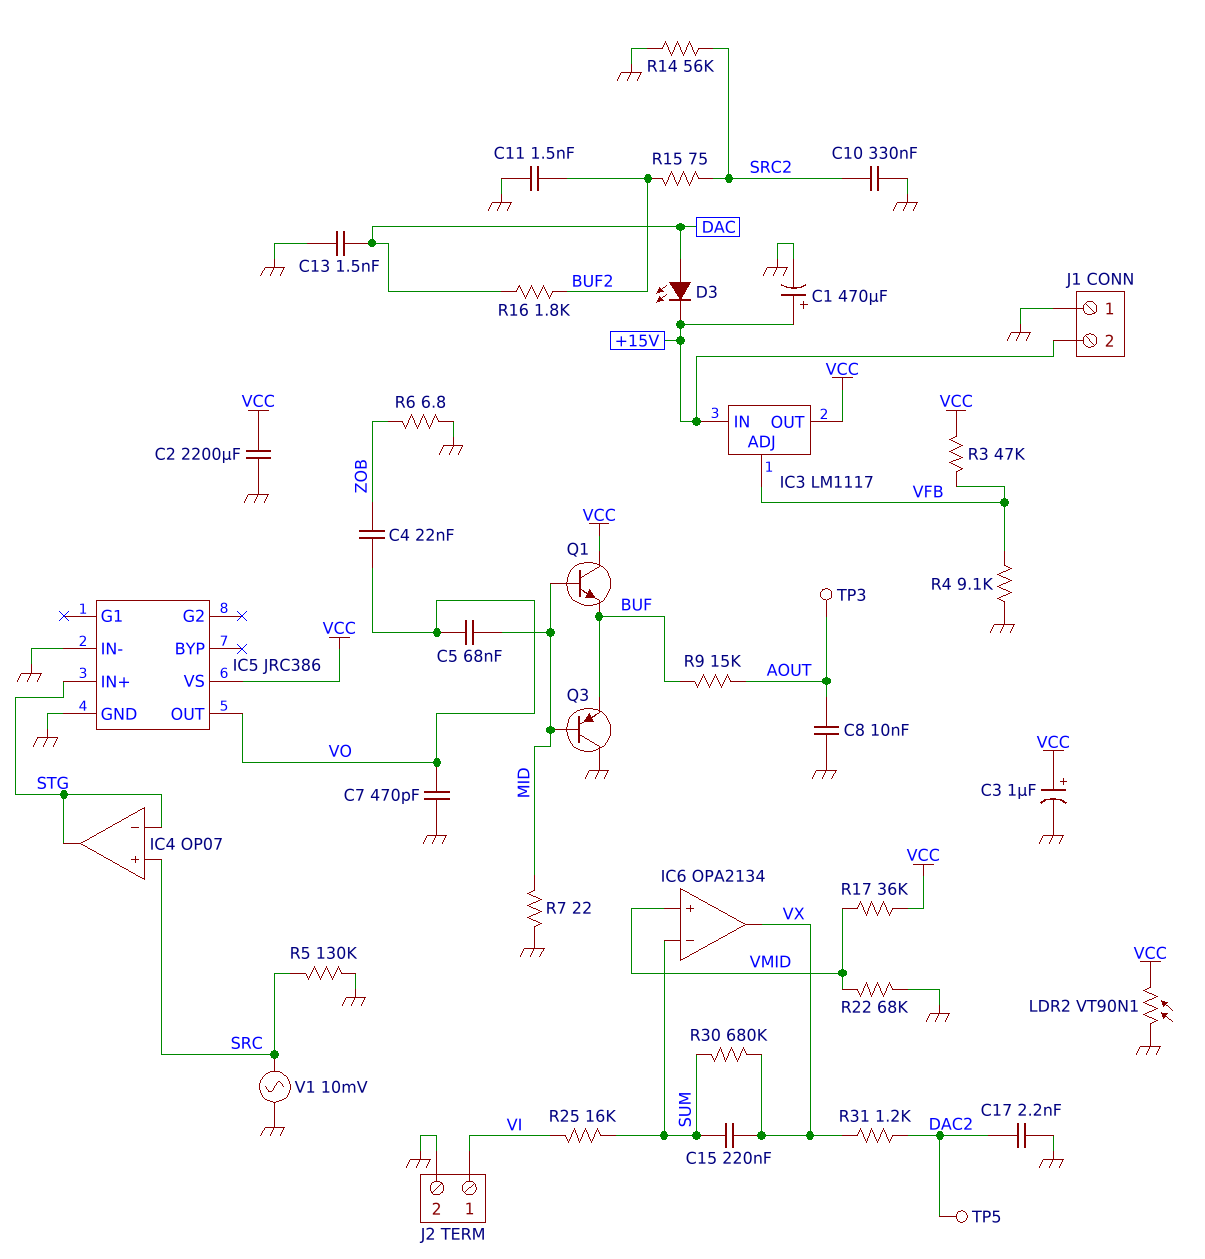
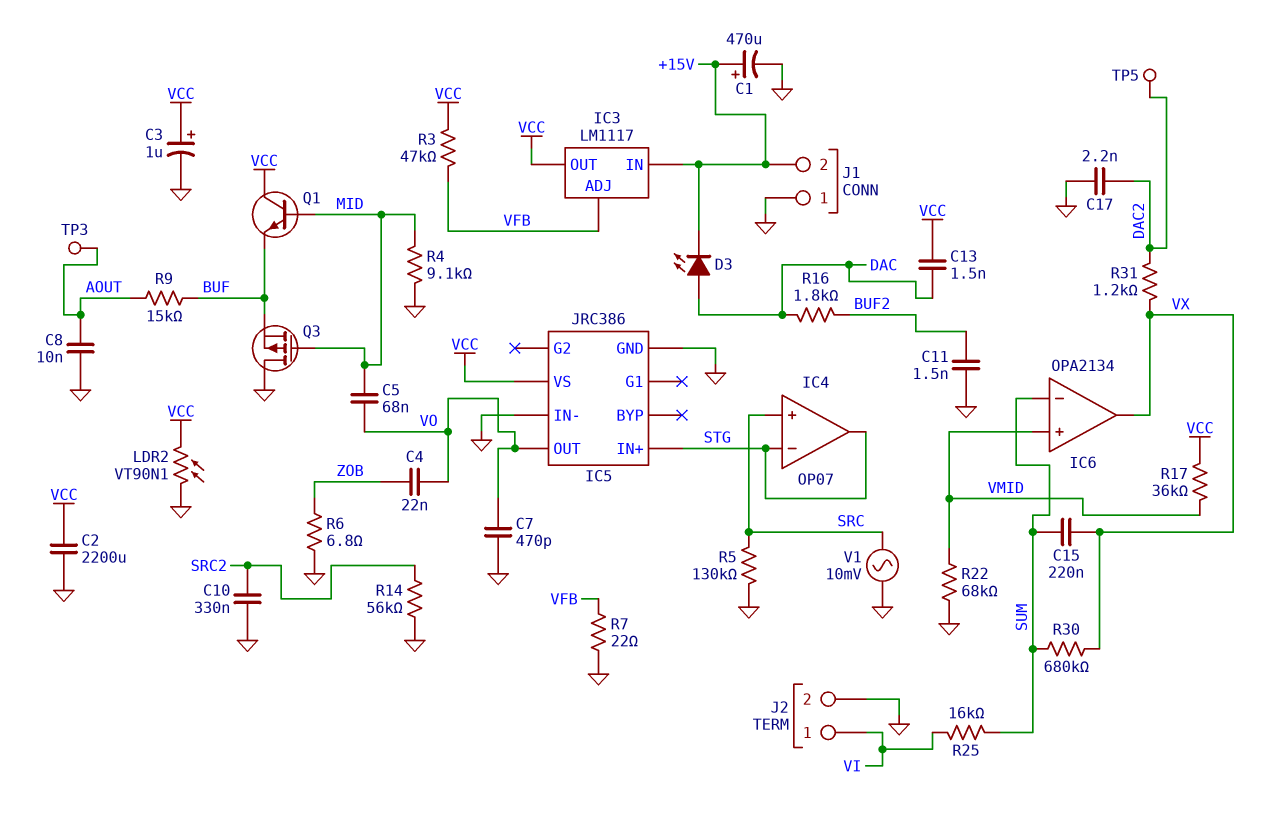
C13: 1.5nF (DAC, GND) -> 1.5nF (DAC, VCC)
Q3: PNP (B MID, C GND, E BUF) -> PMOS (G MID, D GND, S BUF)
R4: 9.1k (GND, VFB) -> 9.1k (GND, MID)
R7: 22 (GND, MID) -> 22 (GND, VFB)
R15: 75 (BUF2, SRC2) -> none

